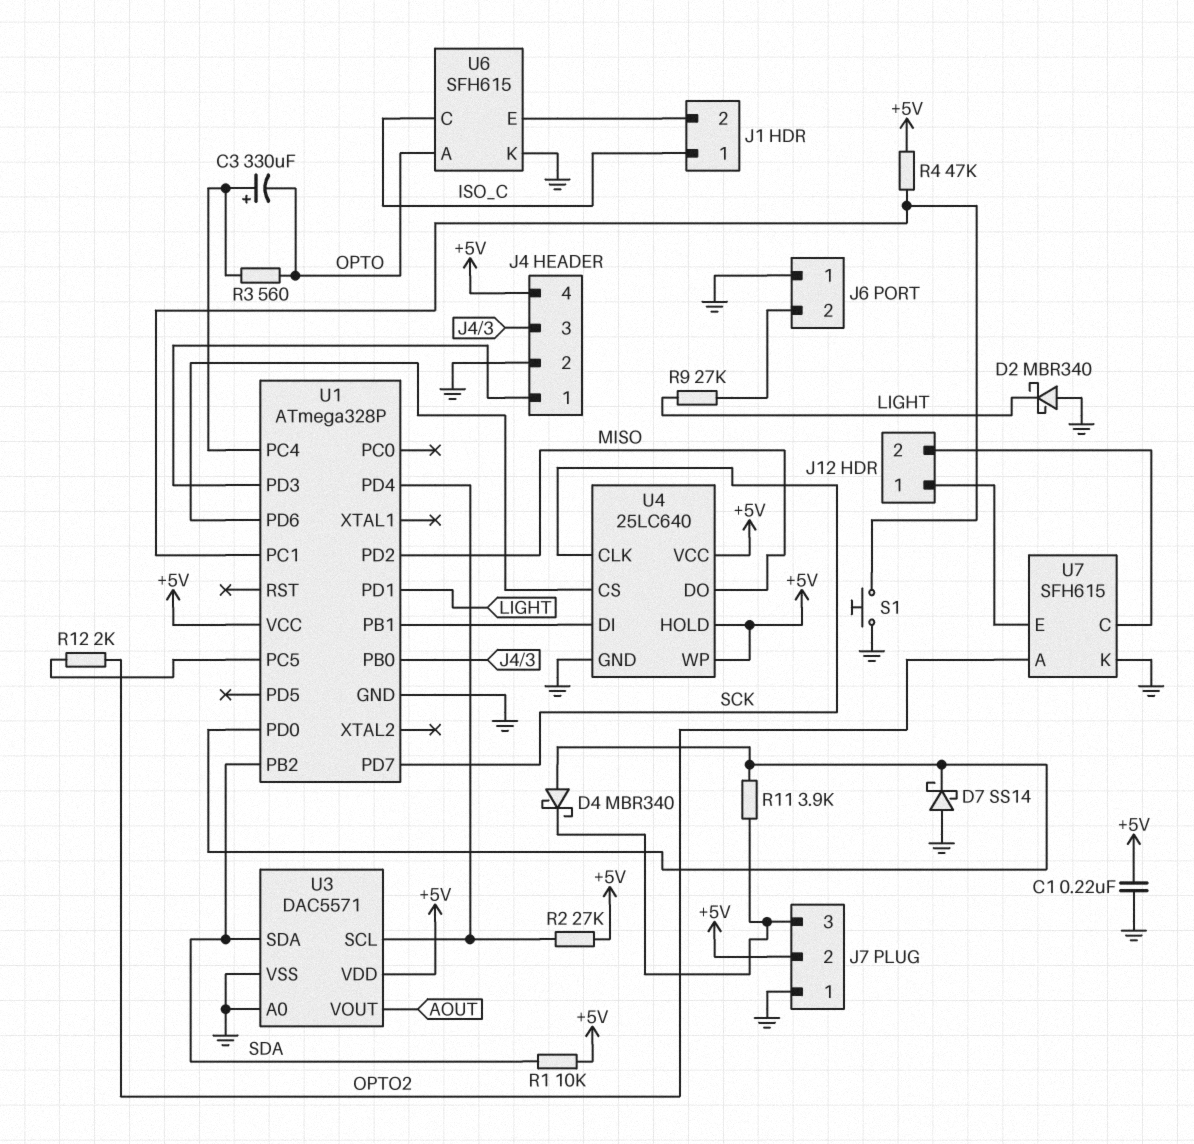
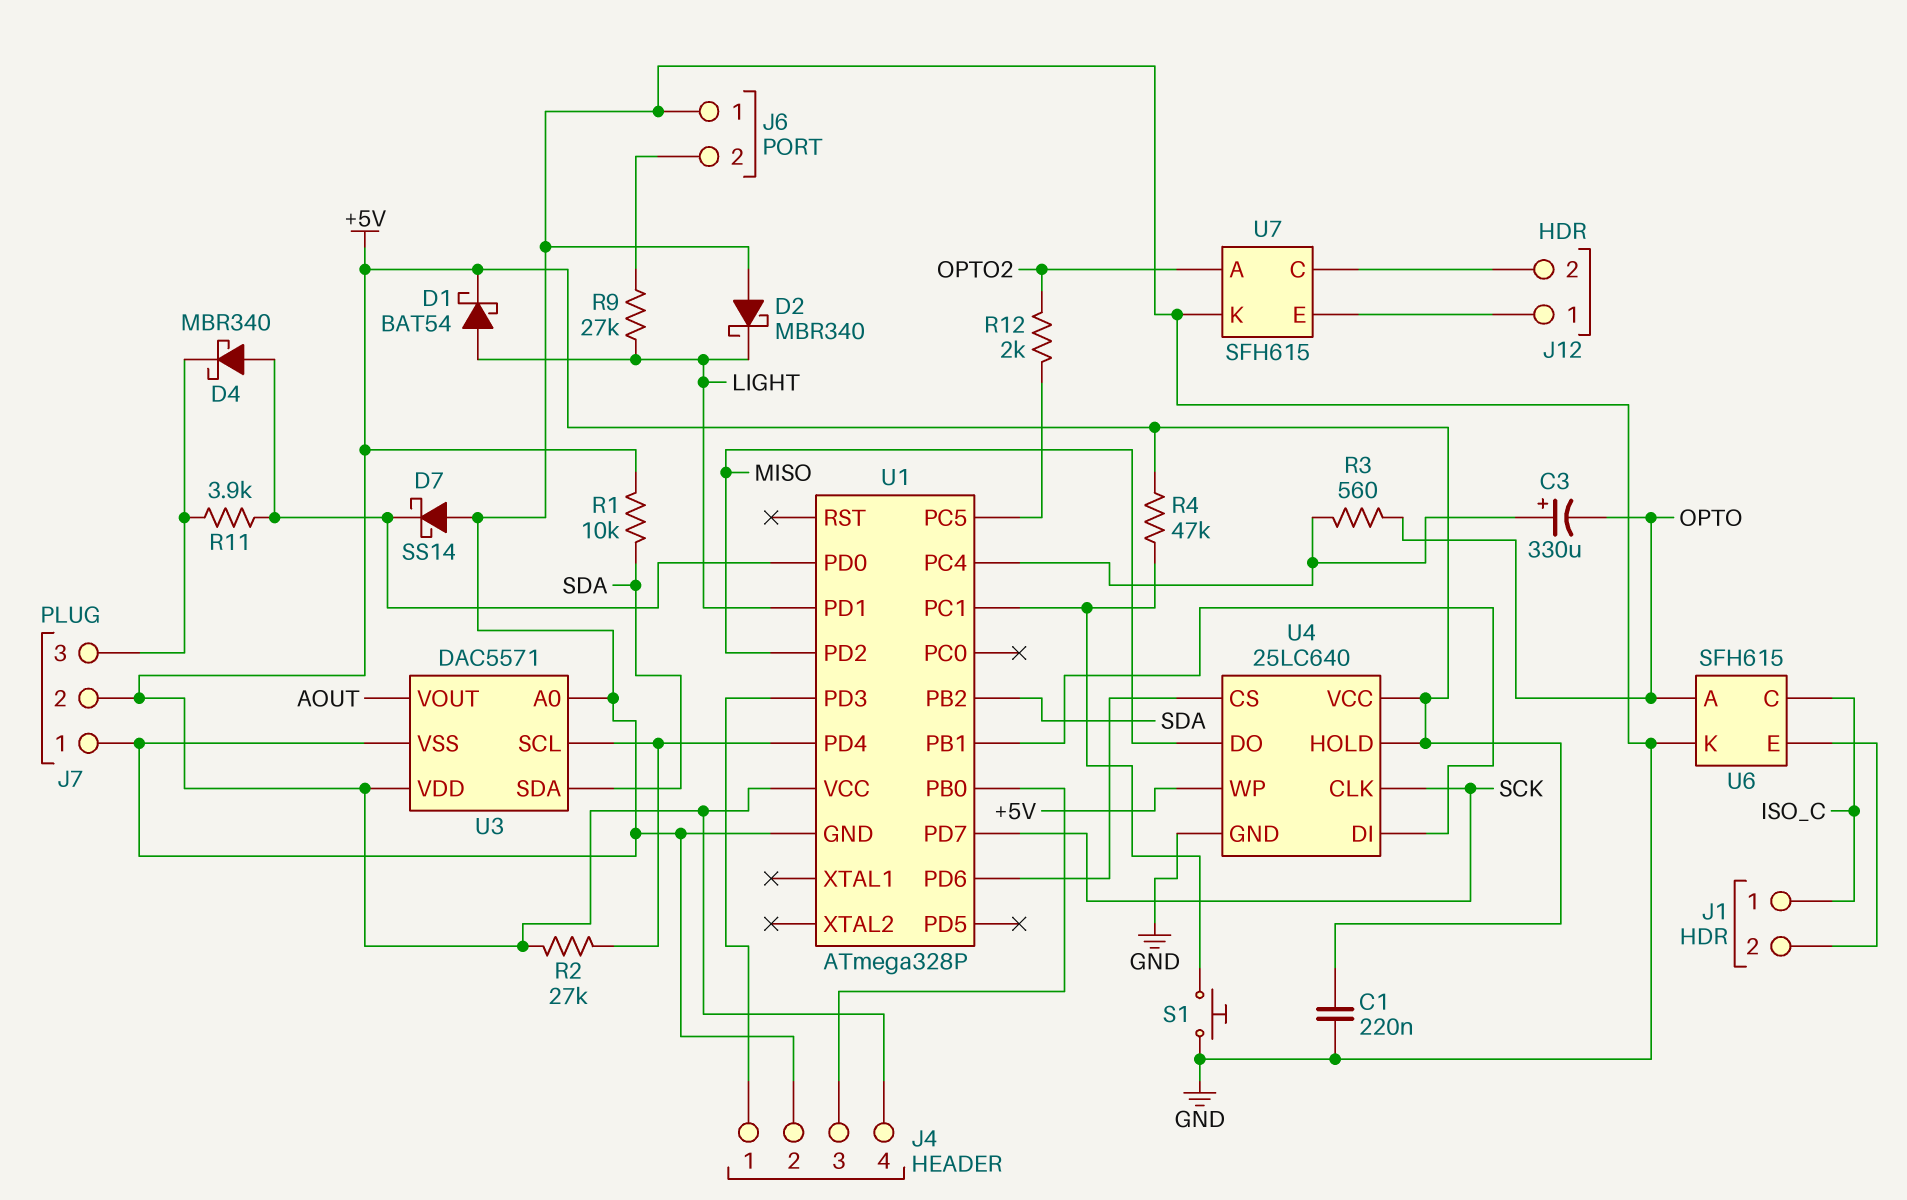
D1: none -> schottky BAT54 (A LIGHT, K +5V)

